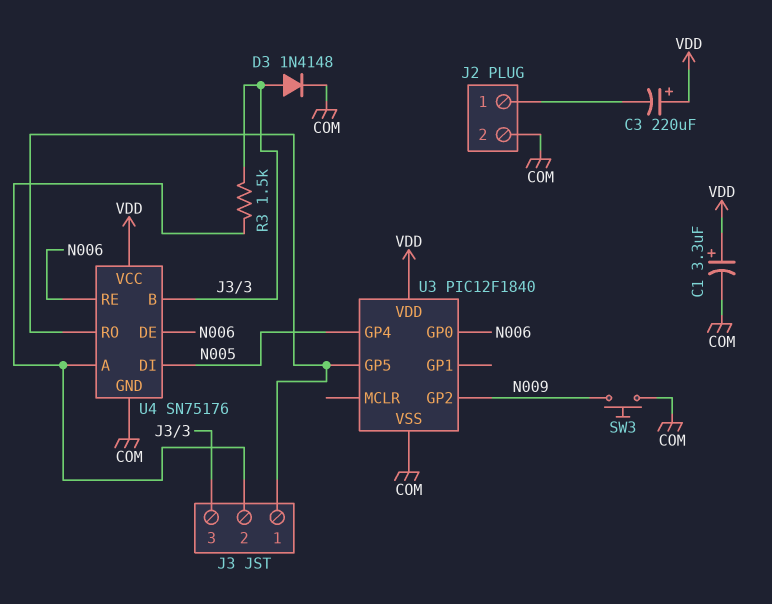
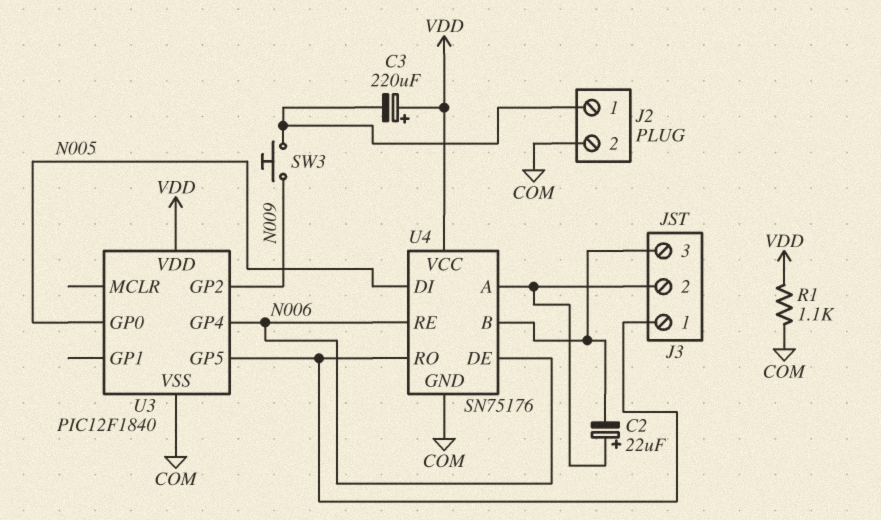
C1: 3.3uF (plus VDD, minus COM) -> none
C2: none -> 22uF (plus J3/2, minus J3/3)
D3: diode 1N4148 (A J3/3, K COM) -> none
R1: none -> 1.1k (COM, VDD)
R3: 1.5k (J3/2, J3/3) -> none
SW3: button (COM, N009) -> button (J2/1, N009)
U3 pin GP0: N006 -> N005
U3 pin GP4: N005 -> N006

